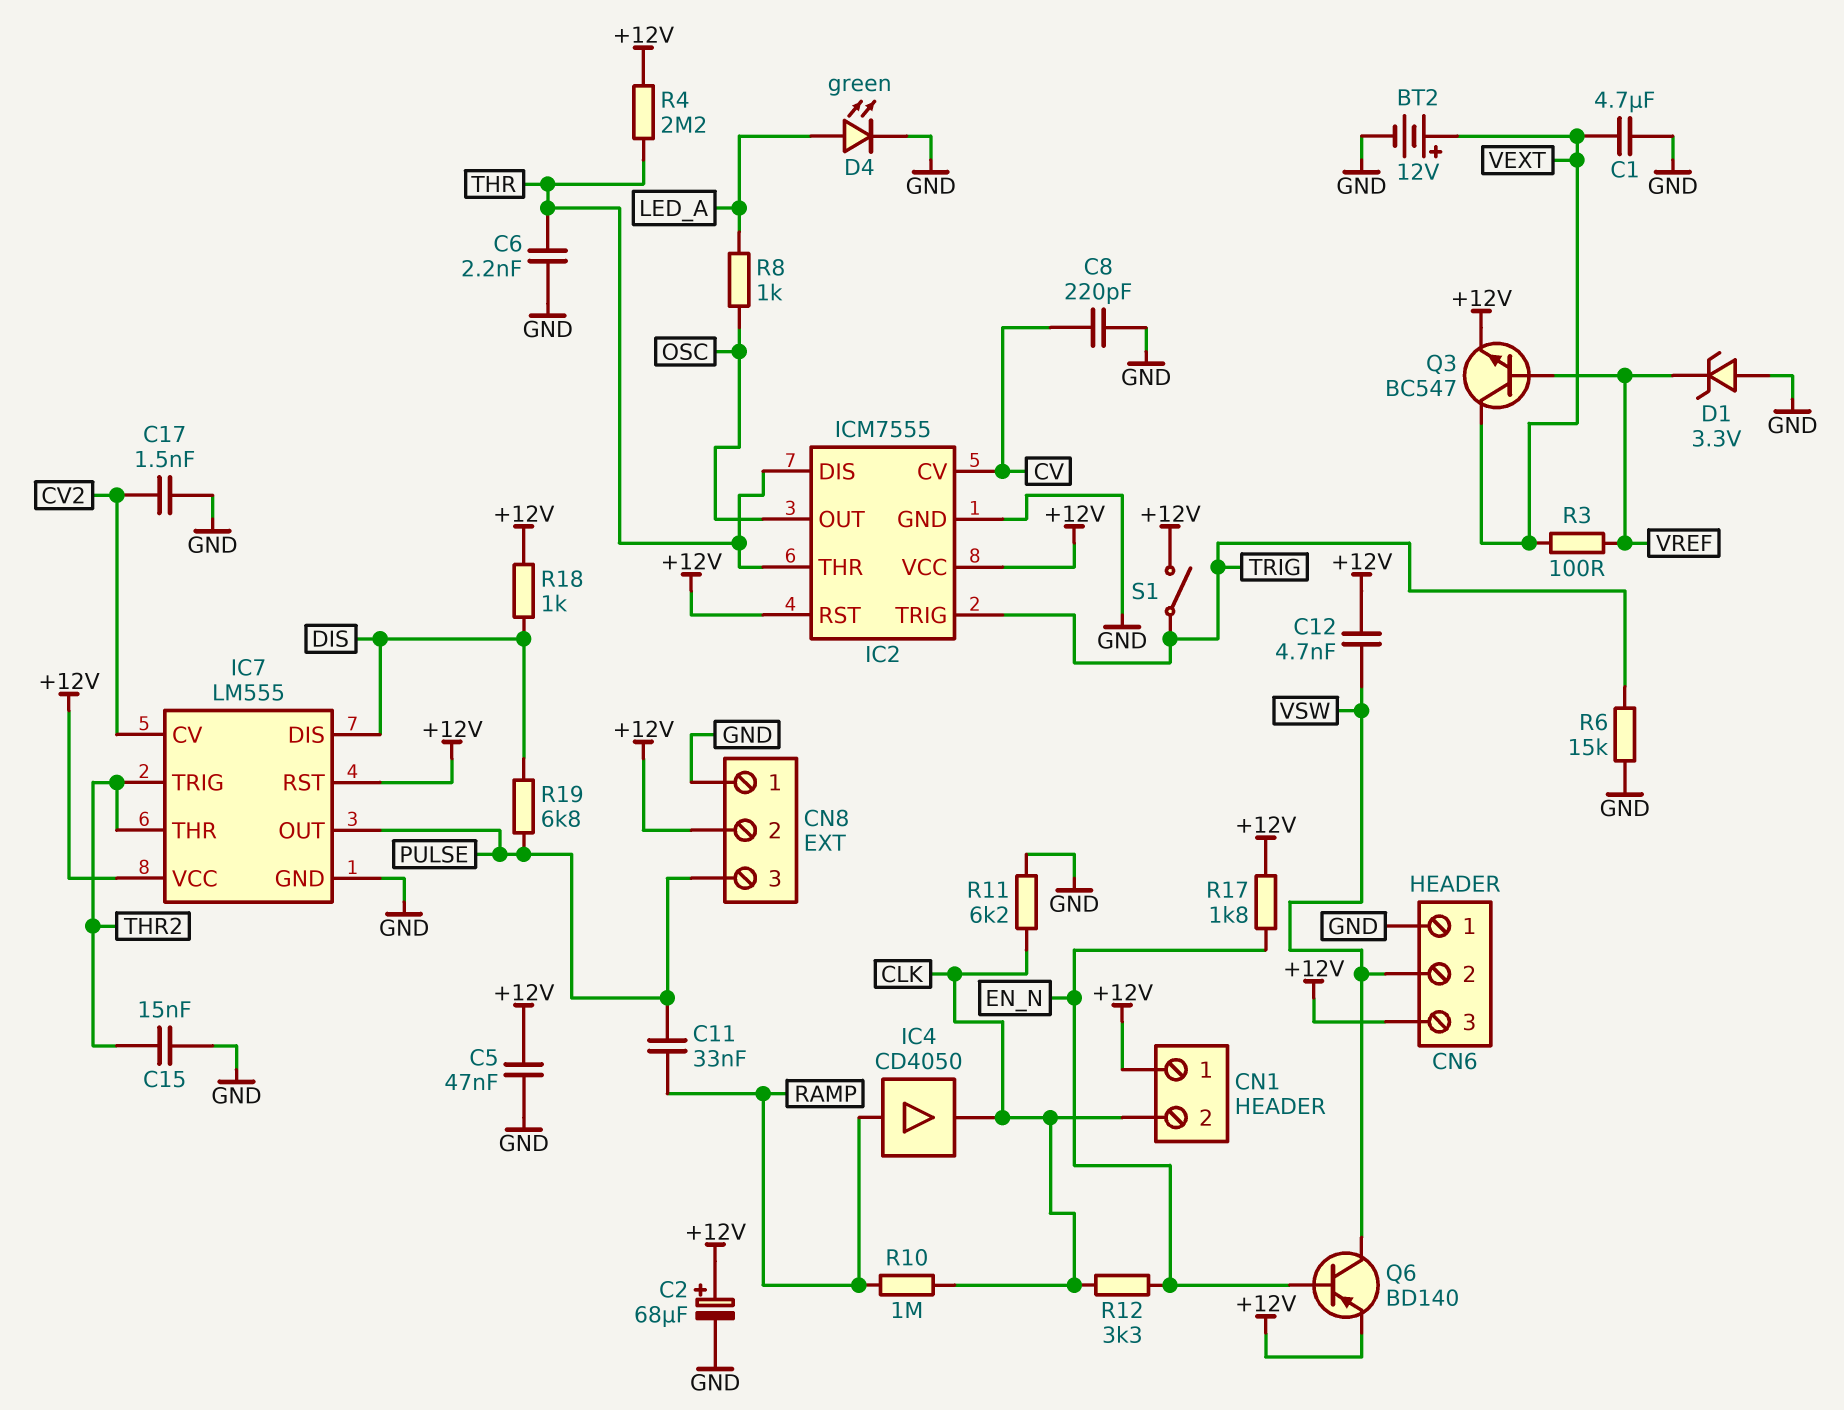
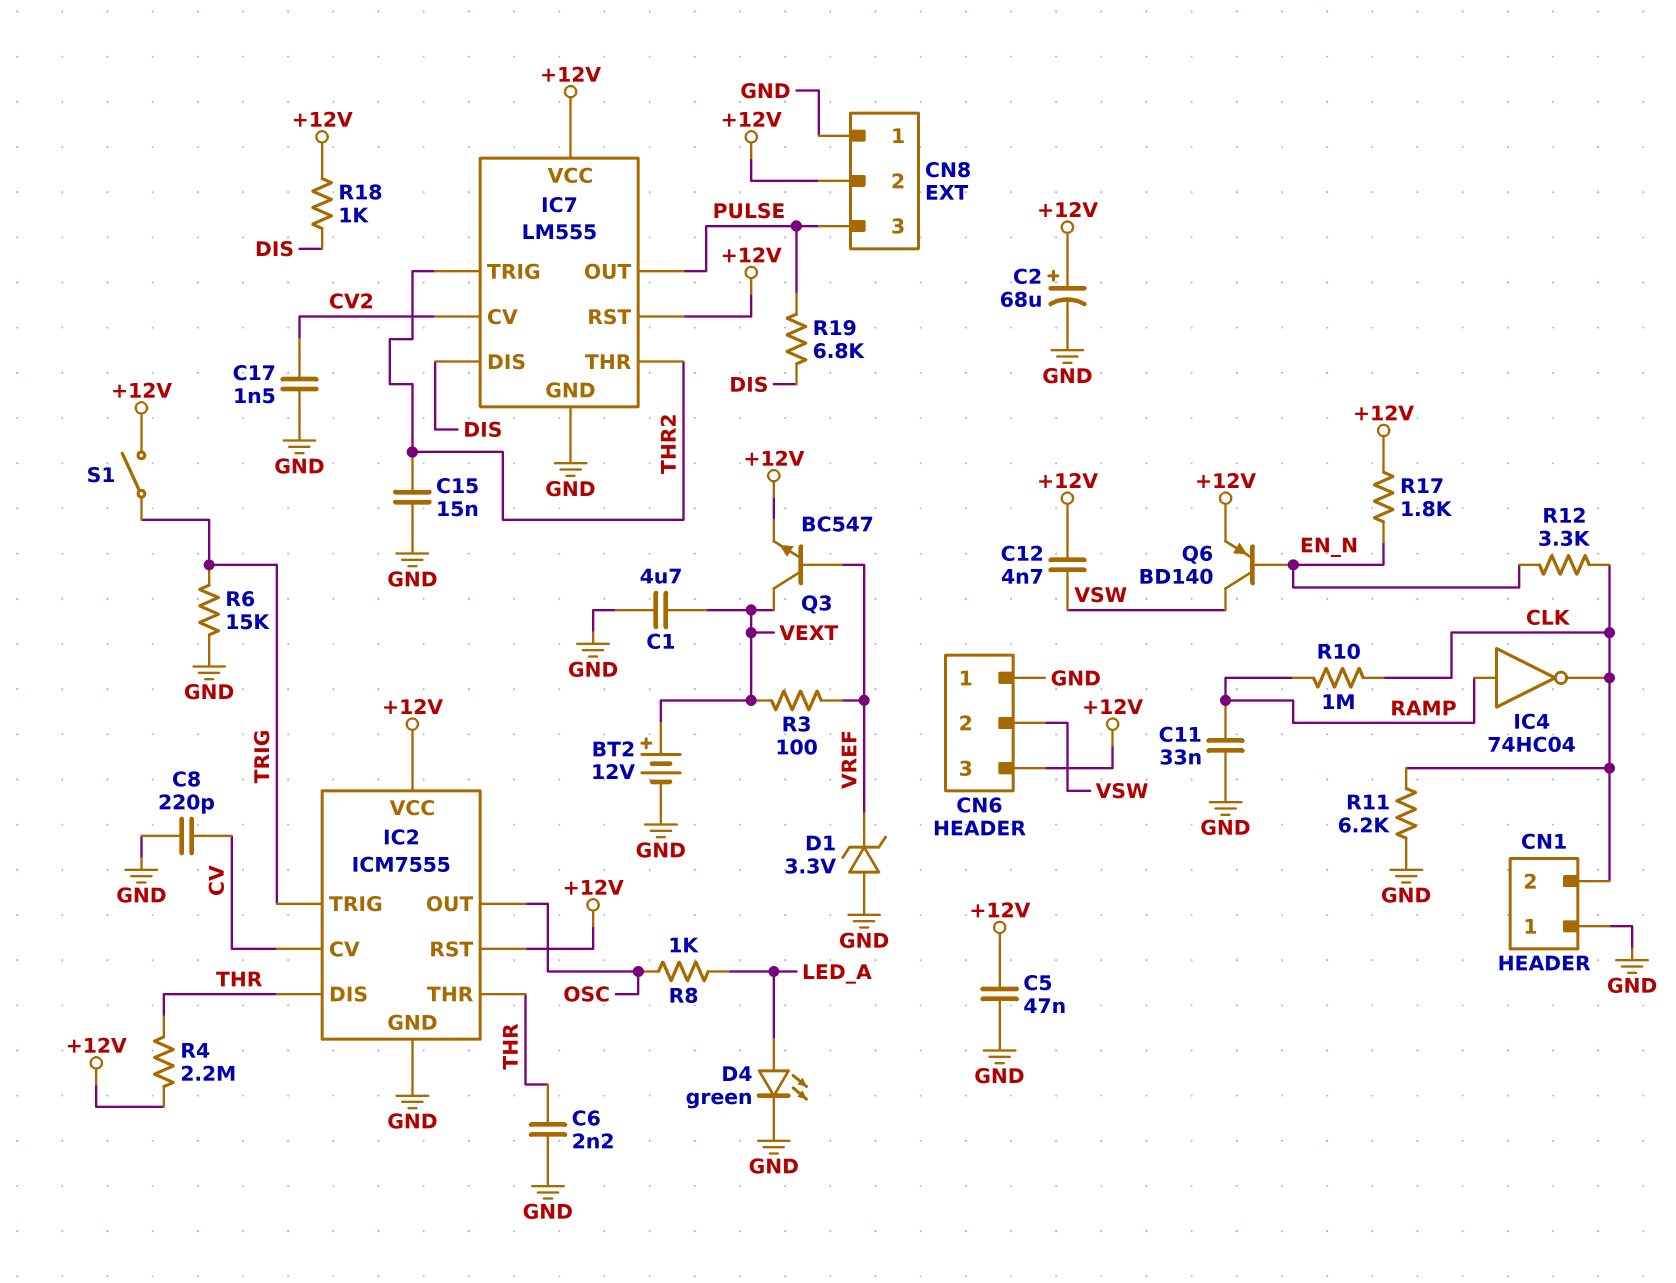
C11: 33nF (PULSE, RAMP) -> 33nF (GND, RAMP)
CN1 pin 1: +12V -> GND
IC4: buffer CD4050 (in RAMP, out CLK) -> NOT 74HC04 (in RAMP, out CLK)

